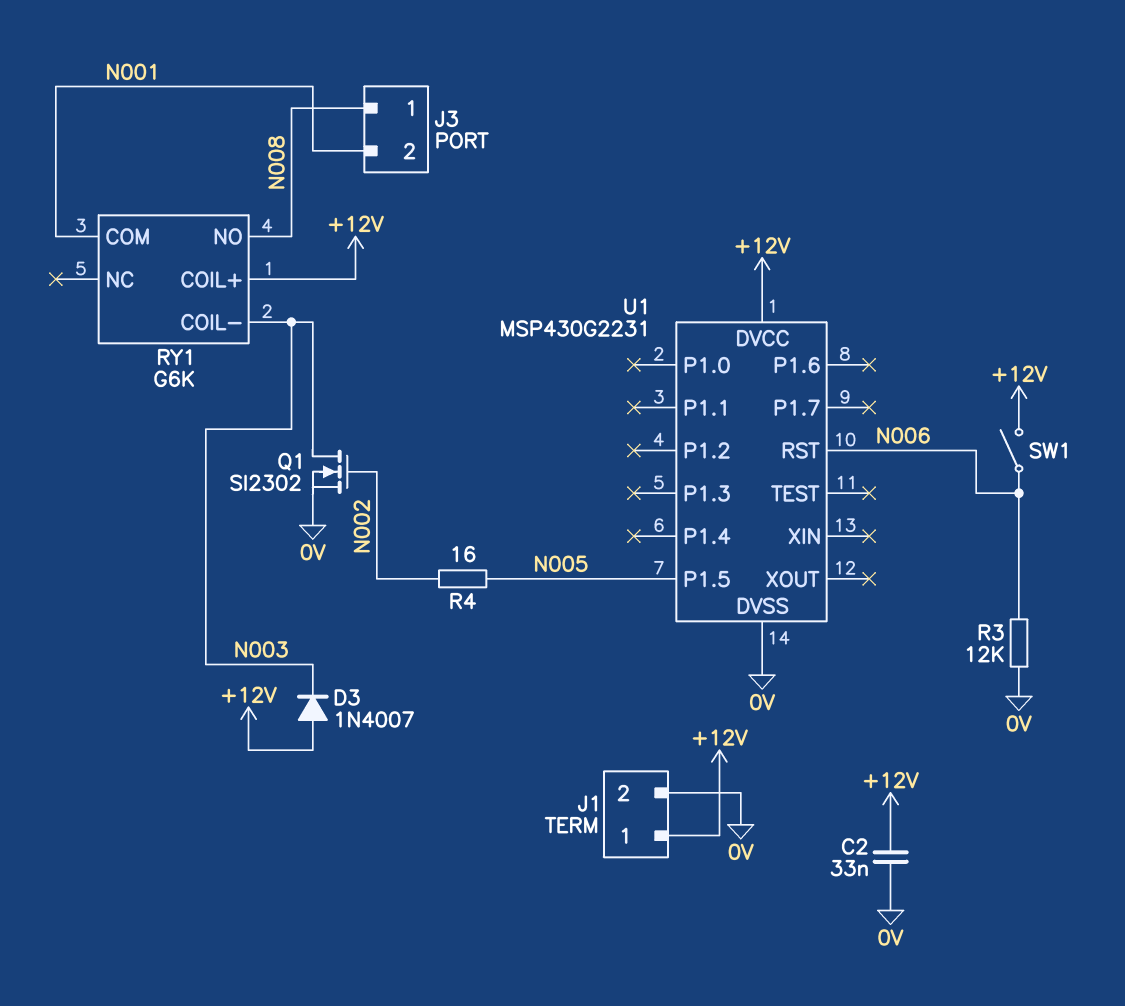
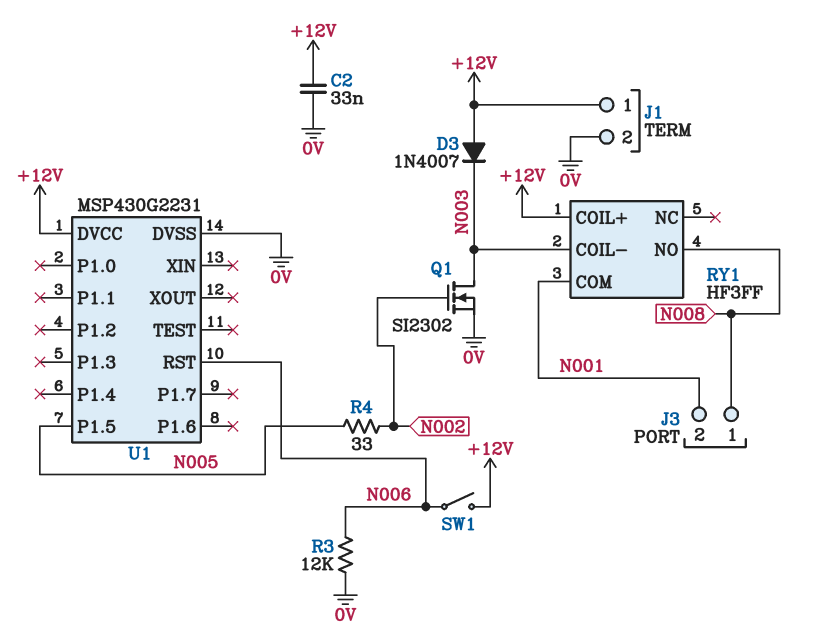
R4: 16 (N002, N005) -> 33 (N002, N005)
RY1: G6K -> HF3FF

